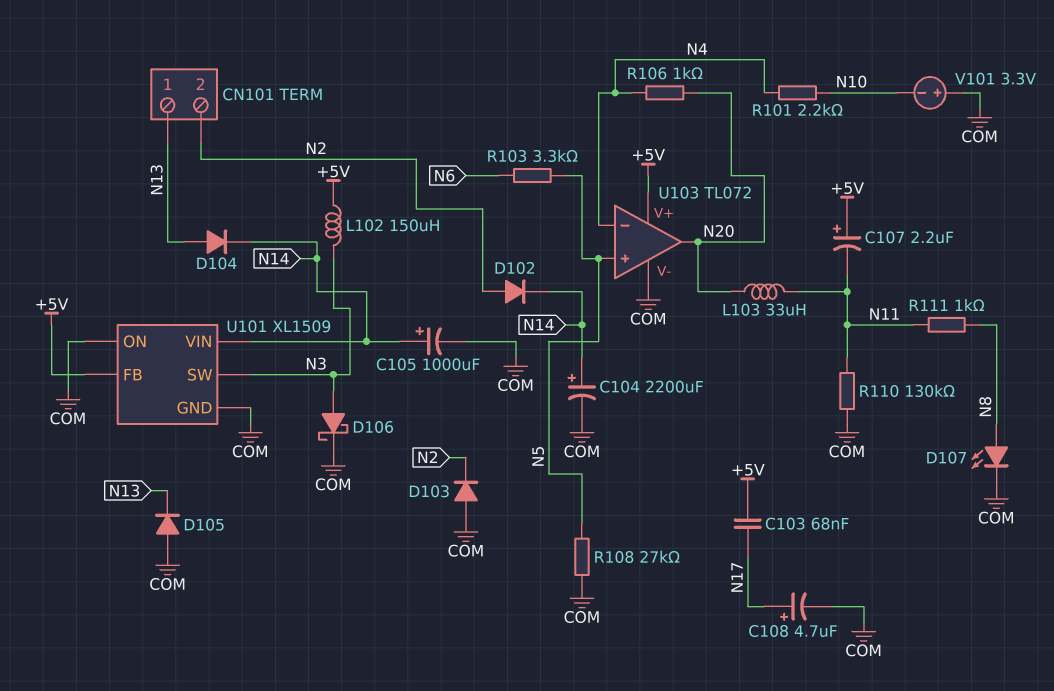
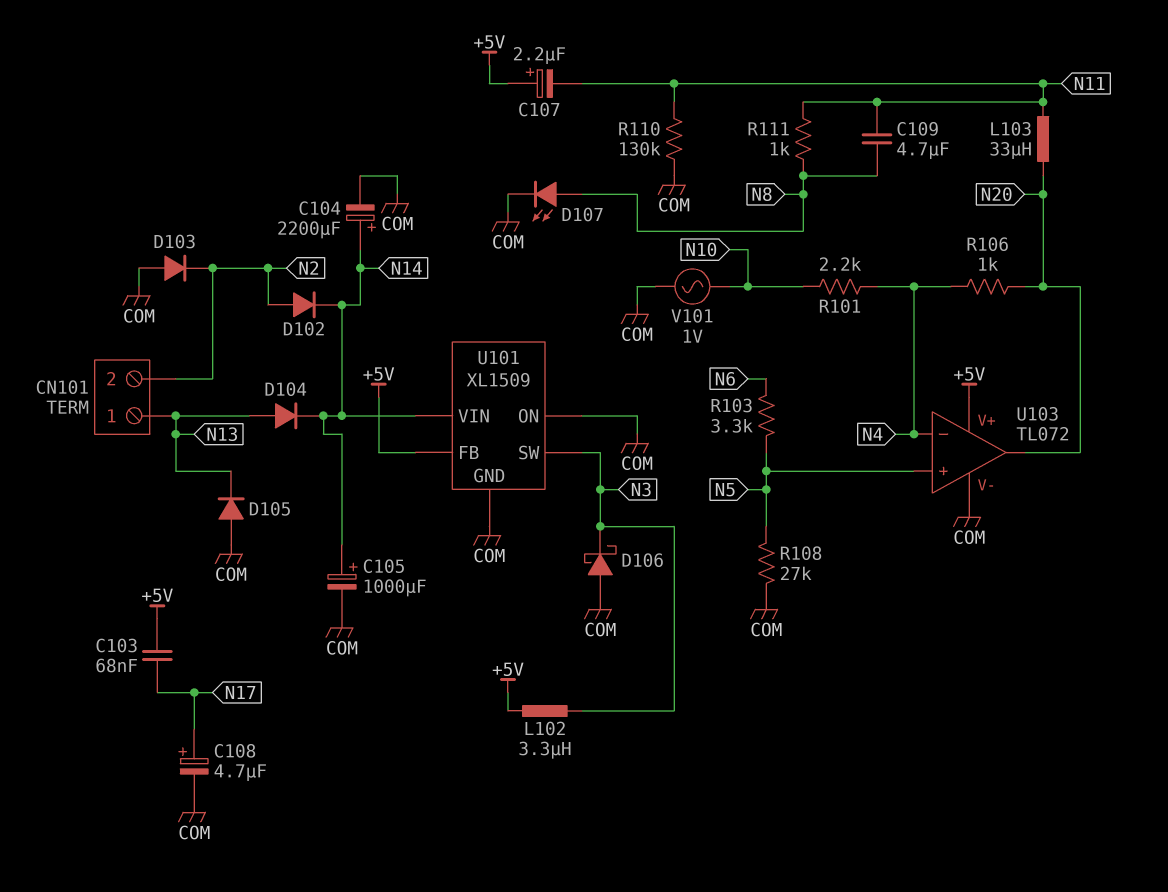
C109: none -> 4.7uF (N8, N11)
D106: schottky (A N3, K COM) -> schottky (A COM, K N3)
L102: 150uH (+5V, N3) -> 3.3uH (+5V, N3)
V101: 3.3V (plus COM, minus N10) -> AC 1V (COM, N10)

